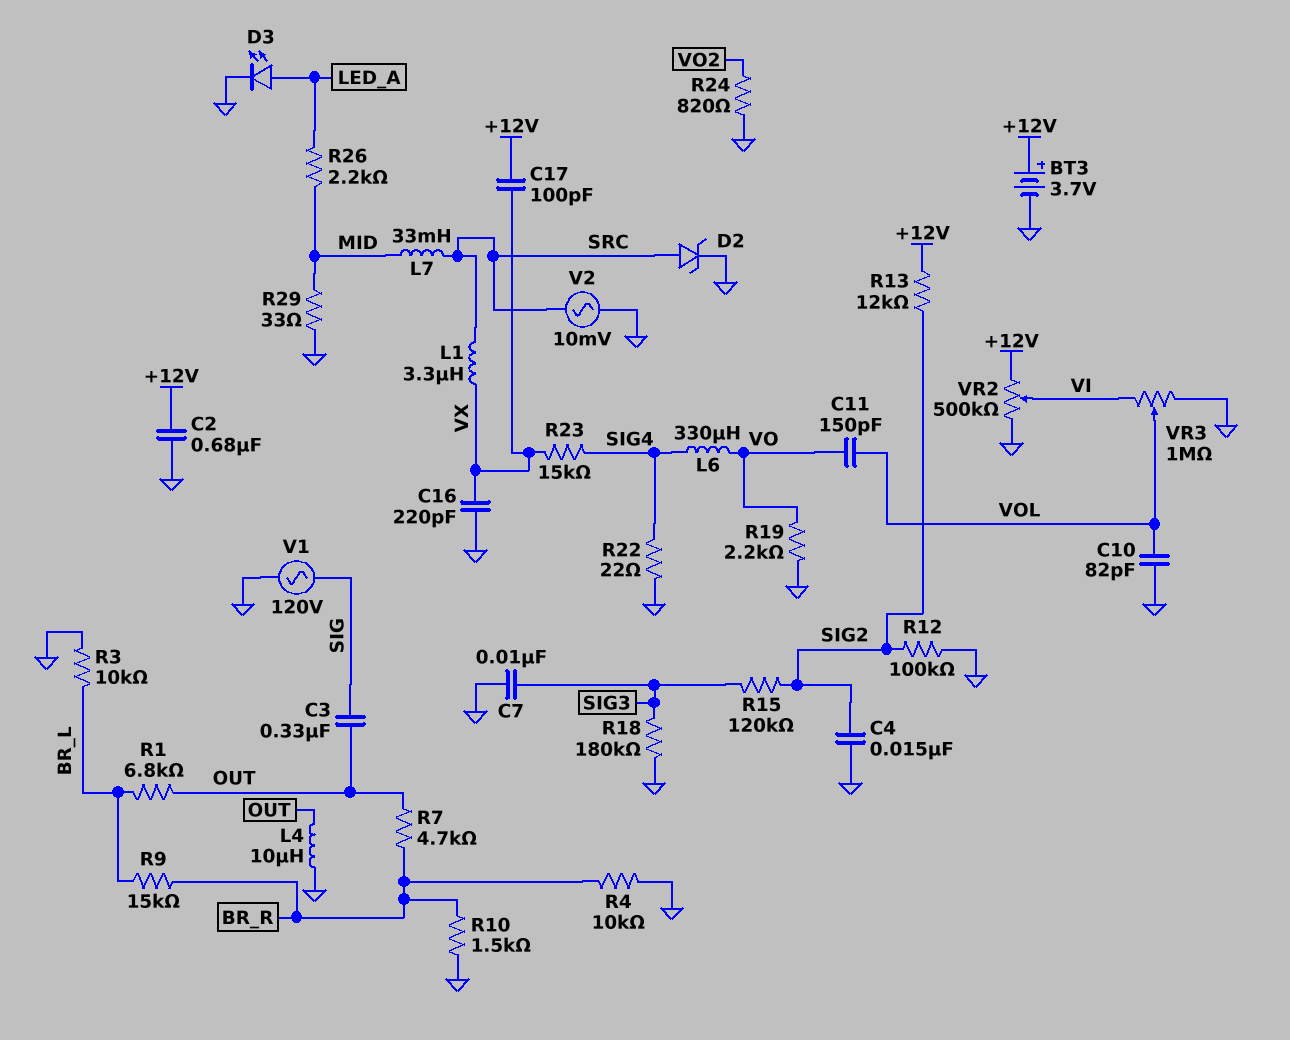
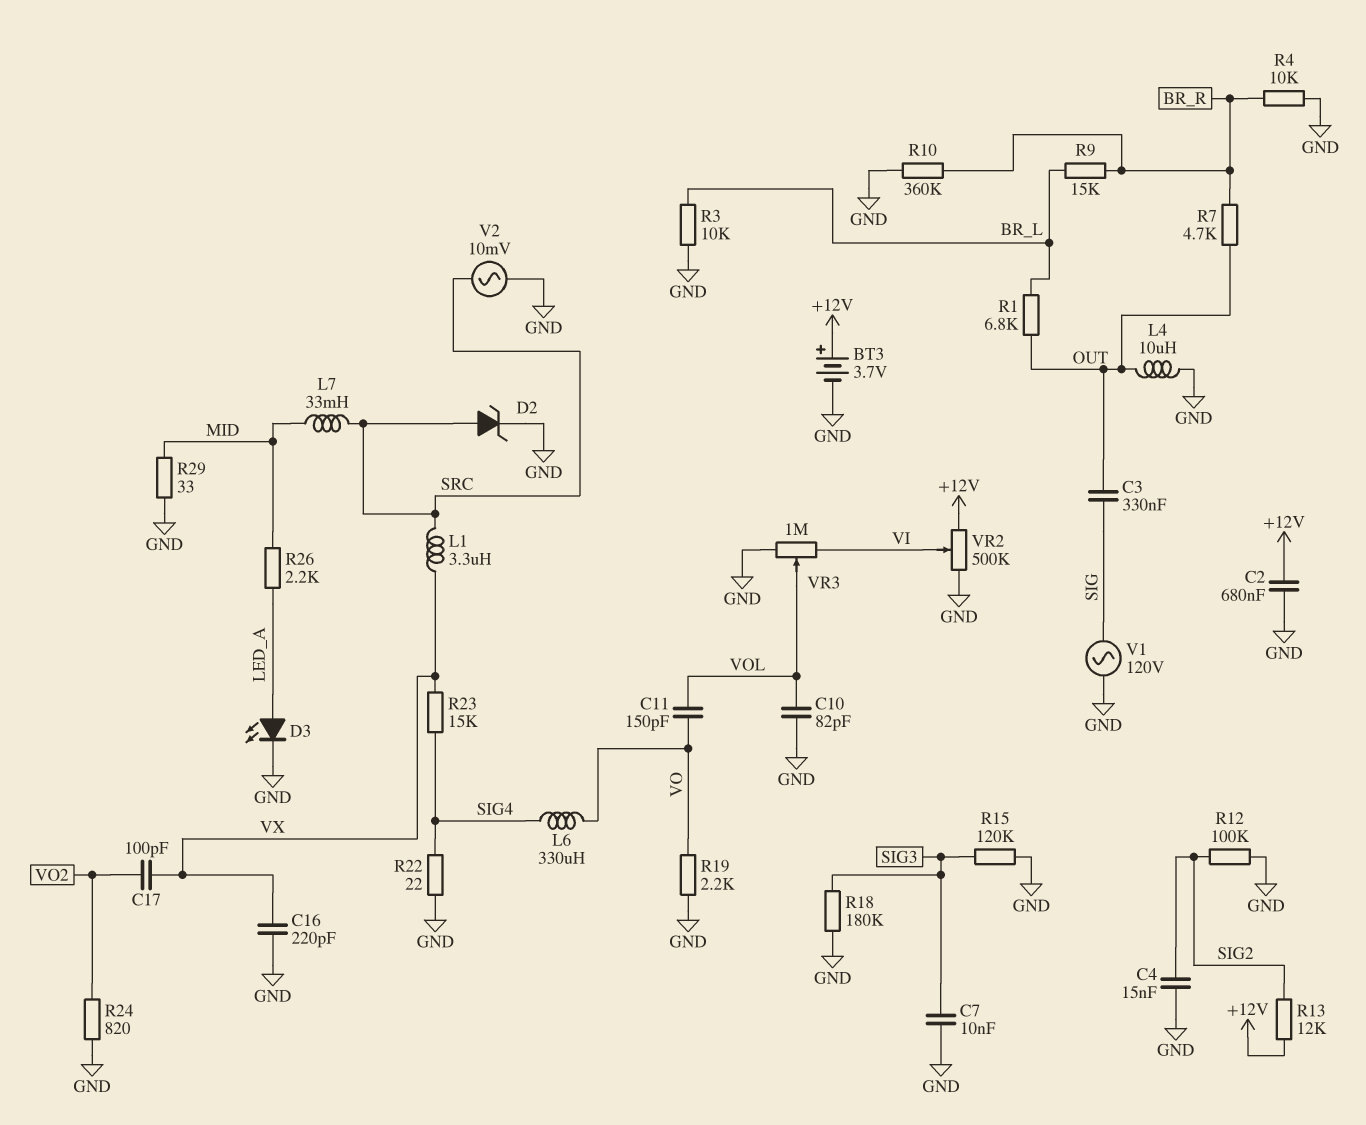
C17: 100pF (+12V, VX) -> 100pF (VO2, VX)
R10: 1.5k (BR_R, GND) -> 360k (BR_R, GND)
R15: 120k (SIG2, SIG3) -> 120k (GND, SIG3)

